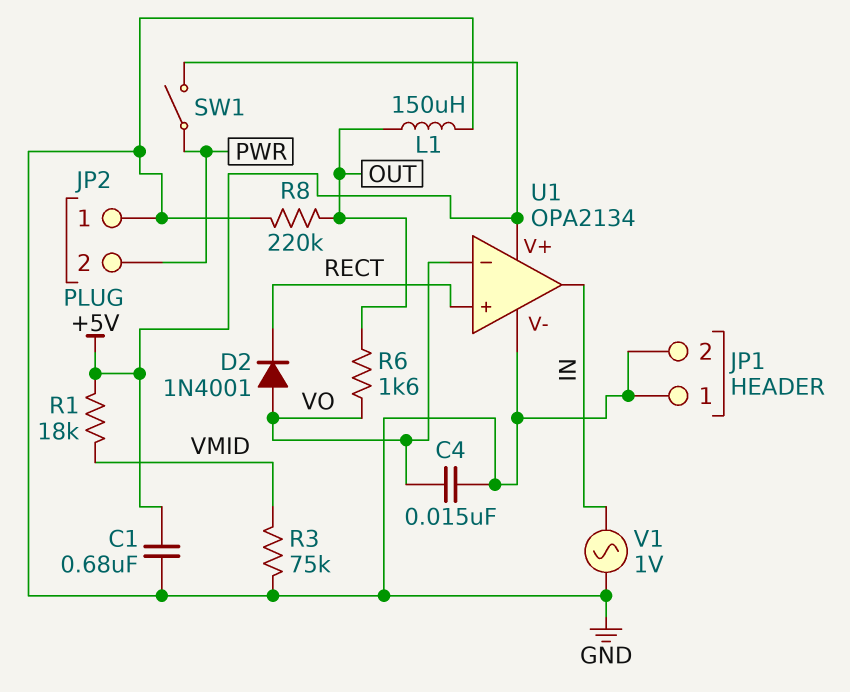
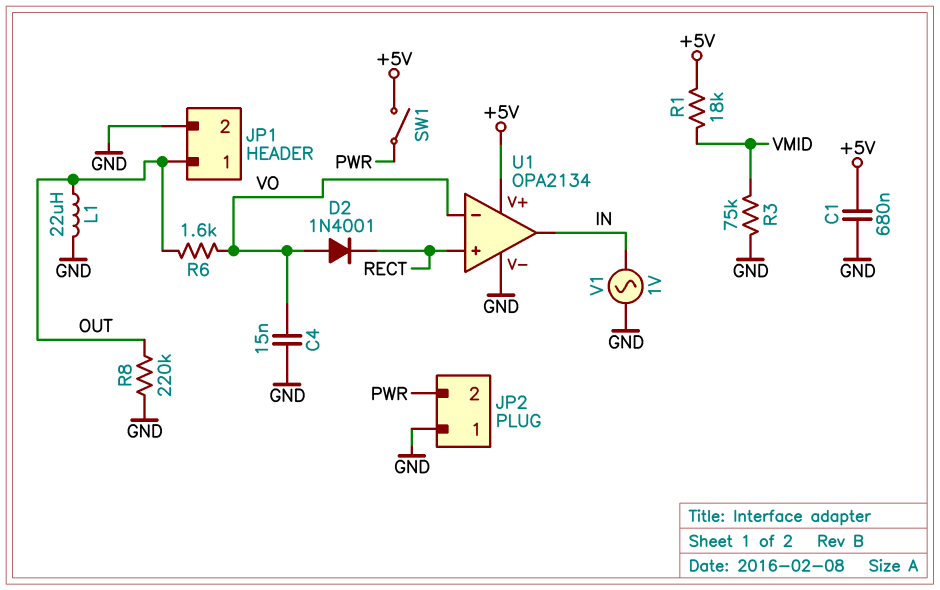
JP1 pin 1: GND -> OUT
L1: 150uH (GND, OUT) -> 22uH (GND, OUT)

